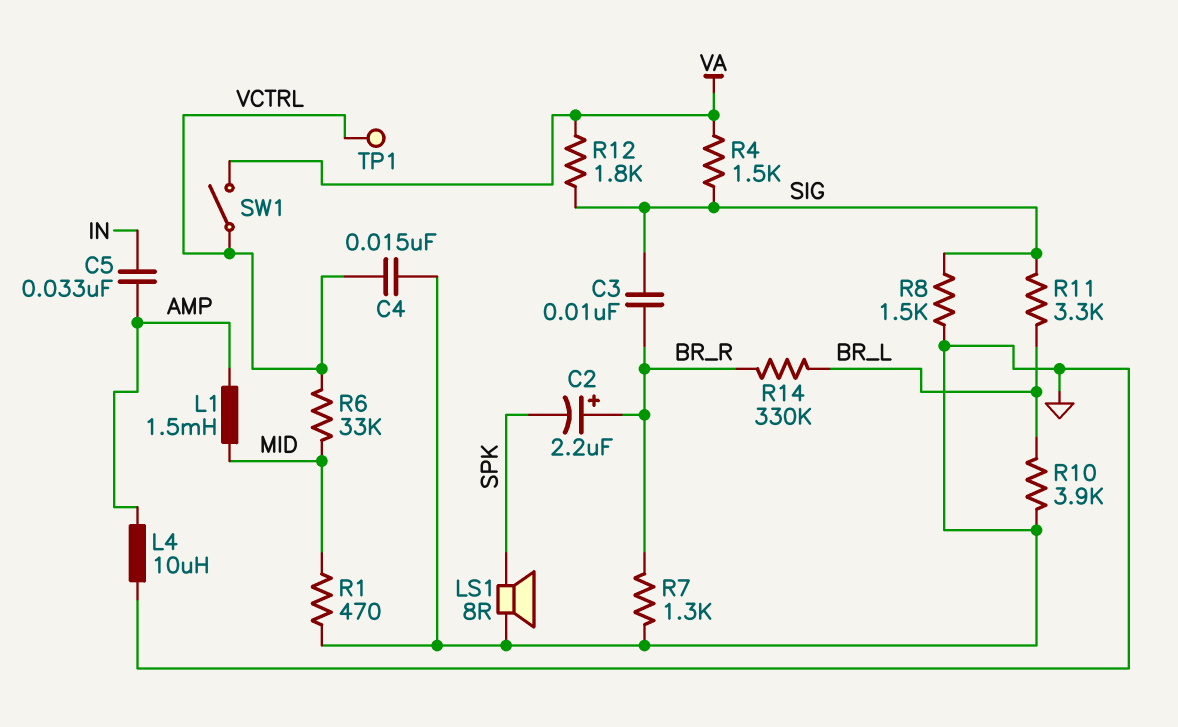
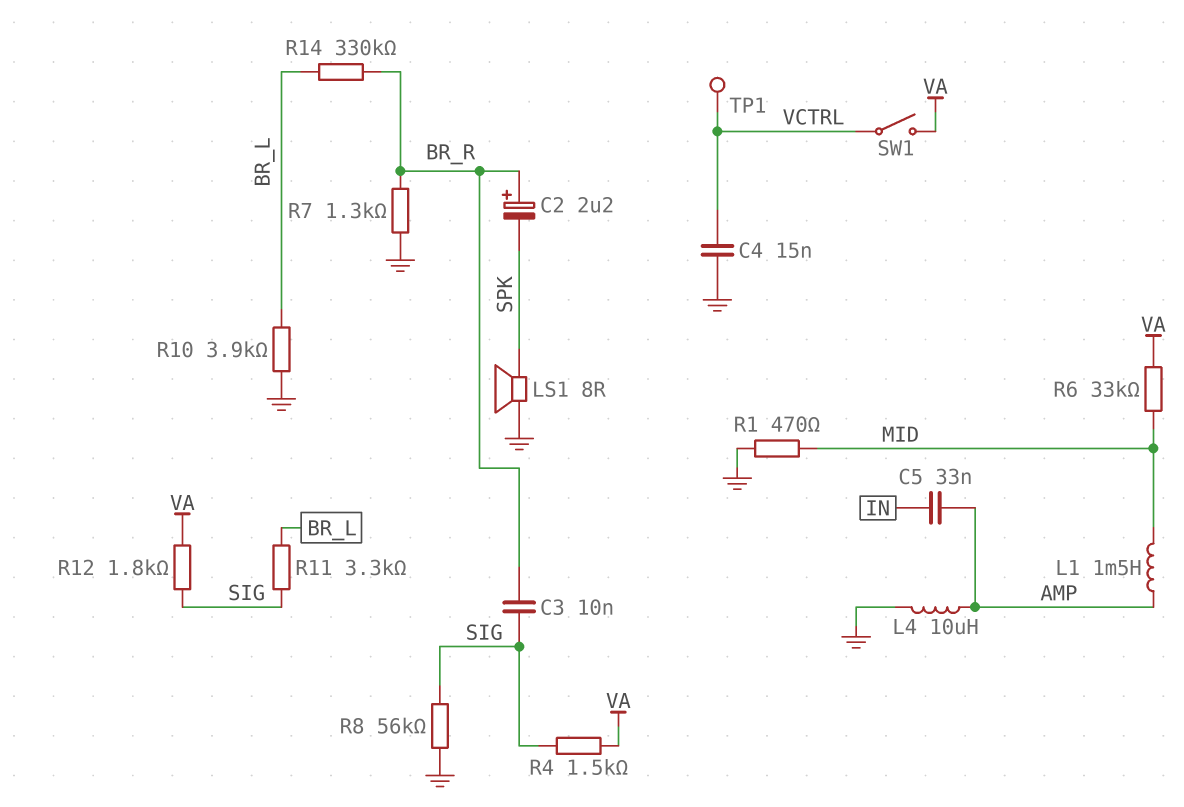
R6: 33k (MID, VCTRL) -> 33k (MID, VA)
R8: 1.5k (GND, SIG) -> 56k (GND, SIG)

